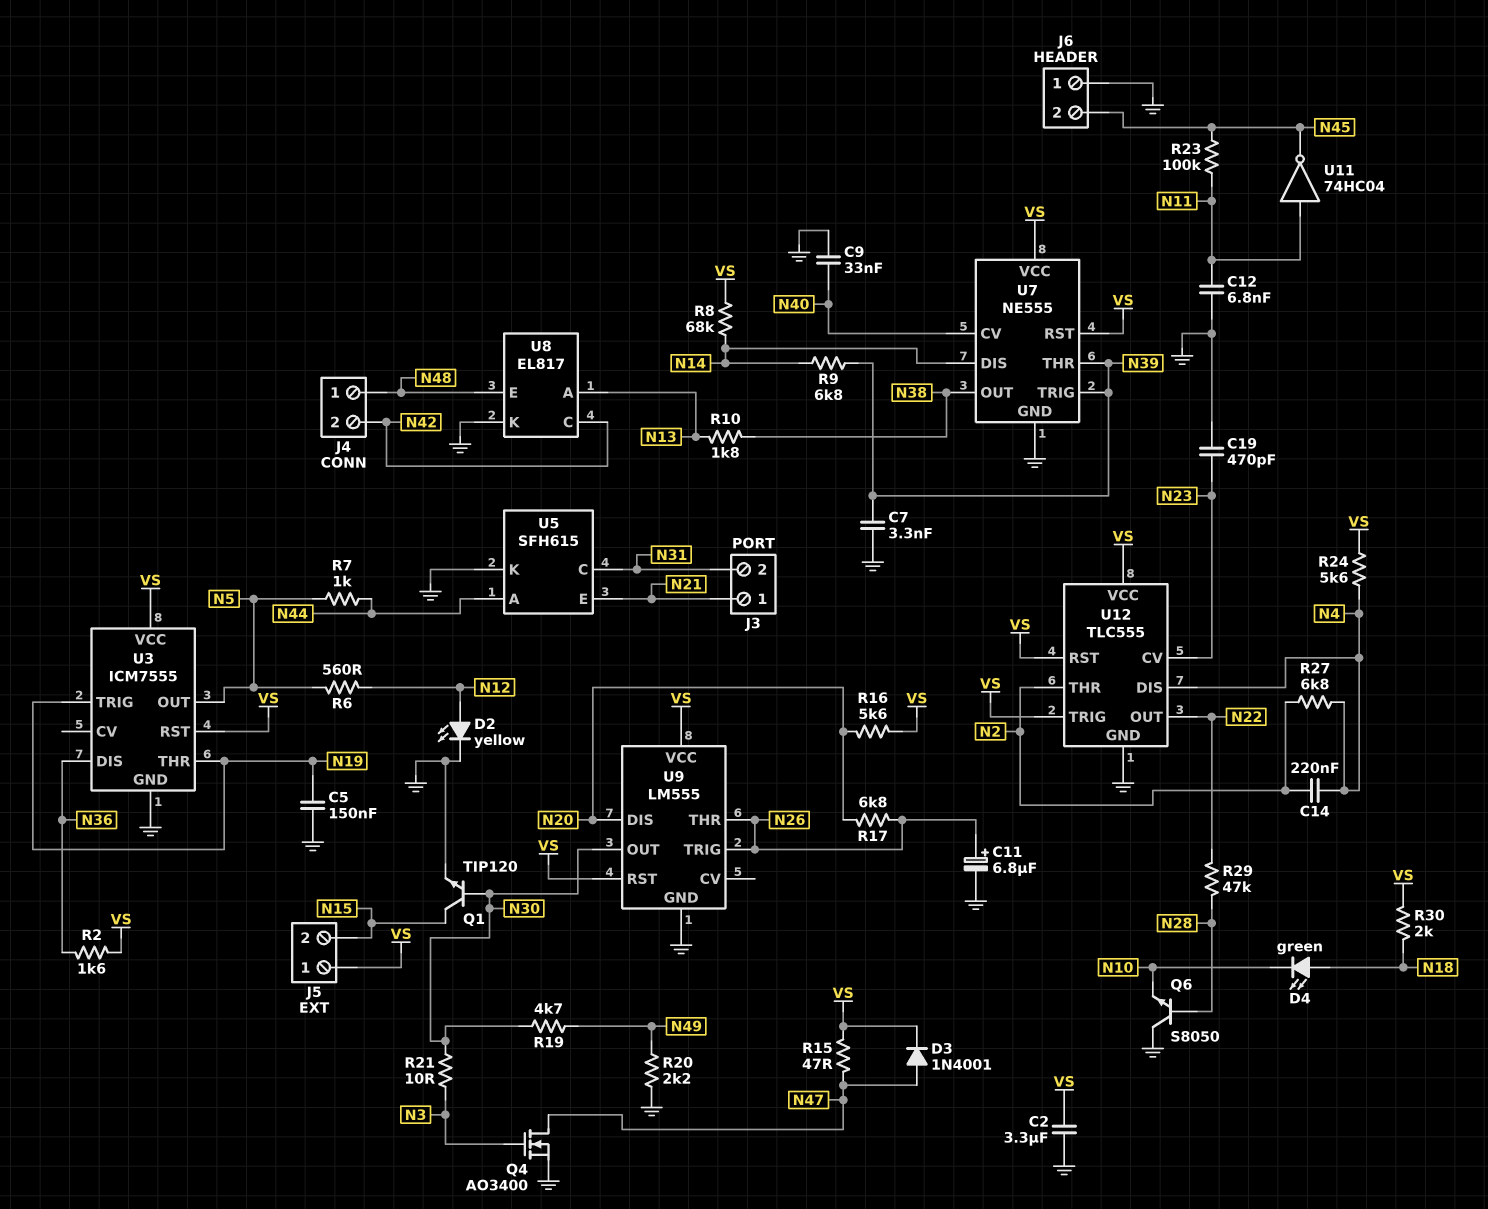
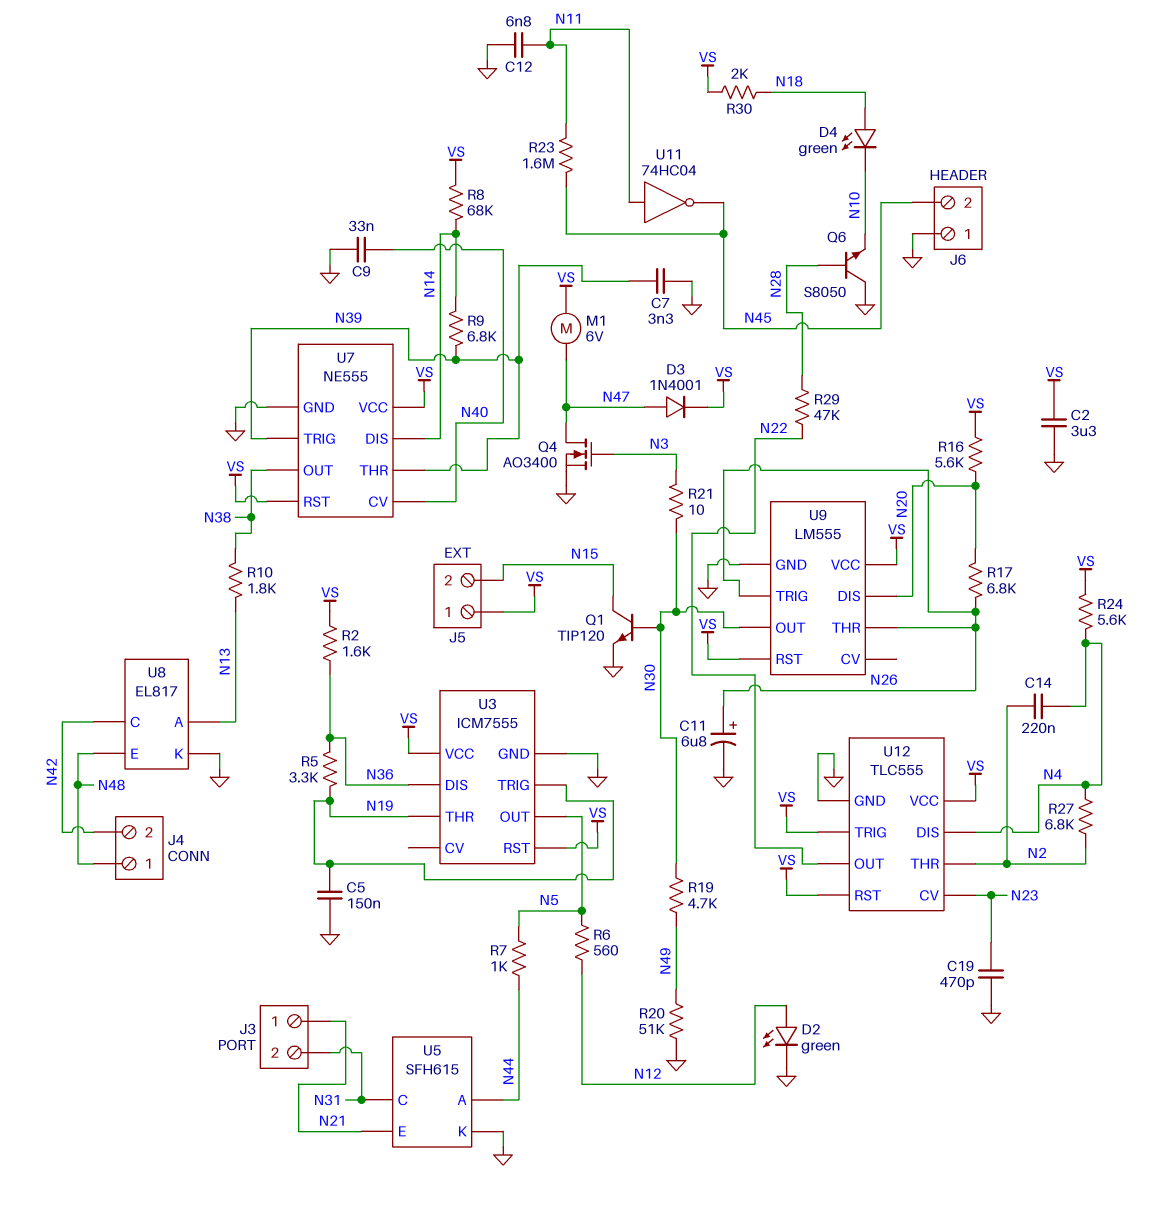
D2: LED yellow (A N12, K GND) -> LED green (A N12, K GND)
M1: none -> motor 6V (N47, VS)
R5: none -> 3.3k (N19, N36)
R15: 47 (N47, VS) -> none
R20: 2.2k (GND, N49) -> 51k (GND, N49)
R23: 100k (N11, N45) -> 1.6M (N11, N45)

